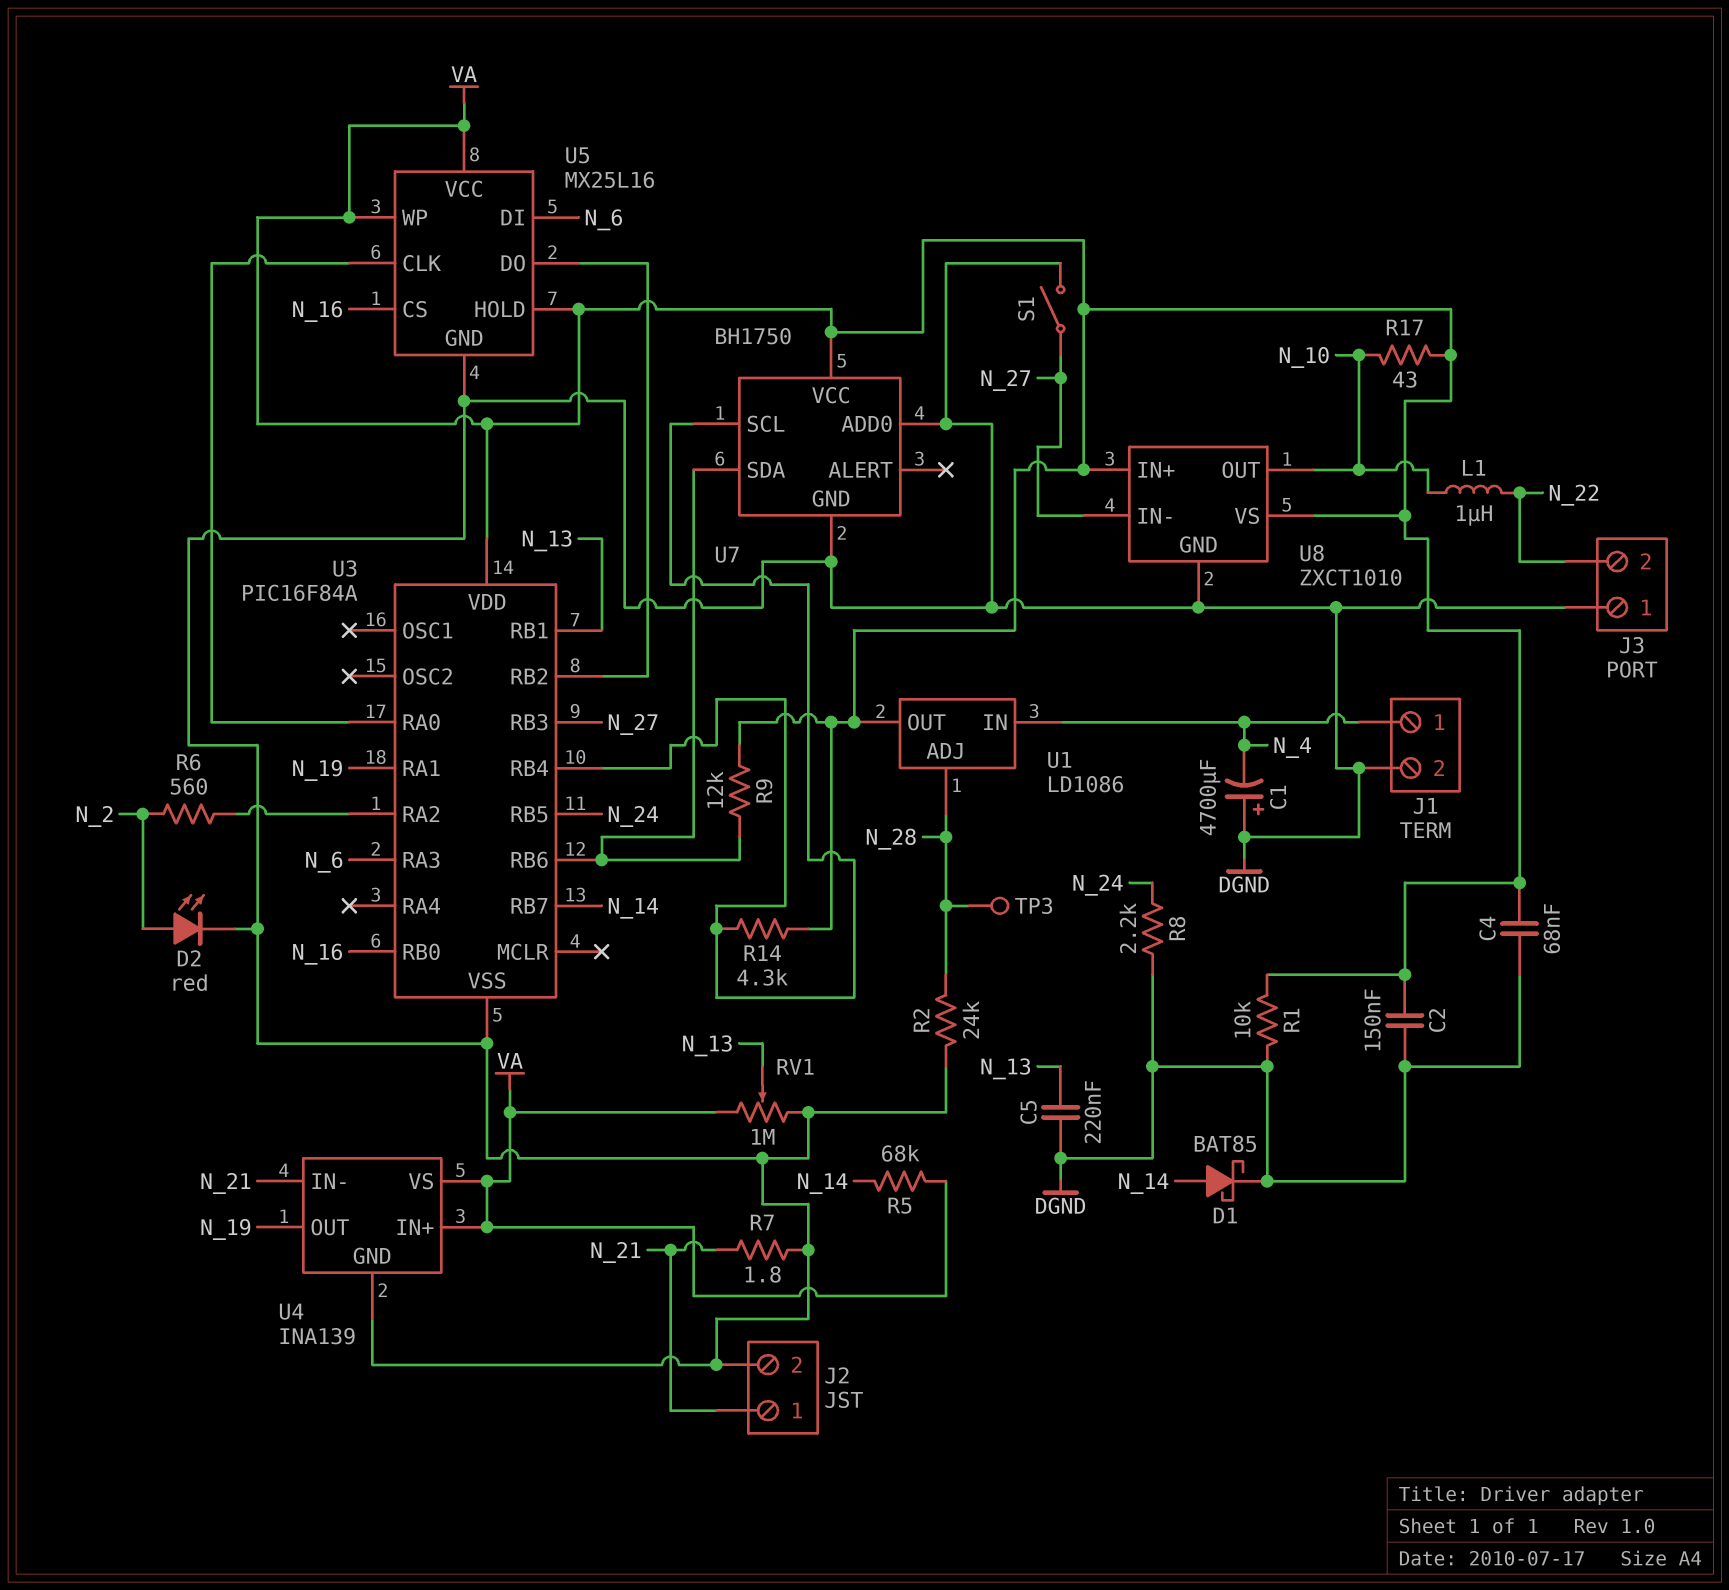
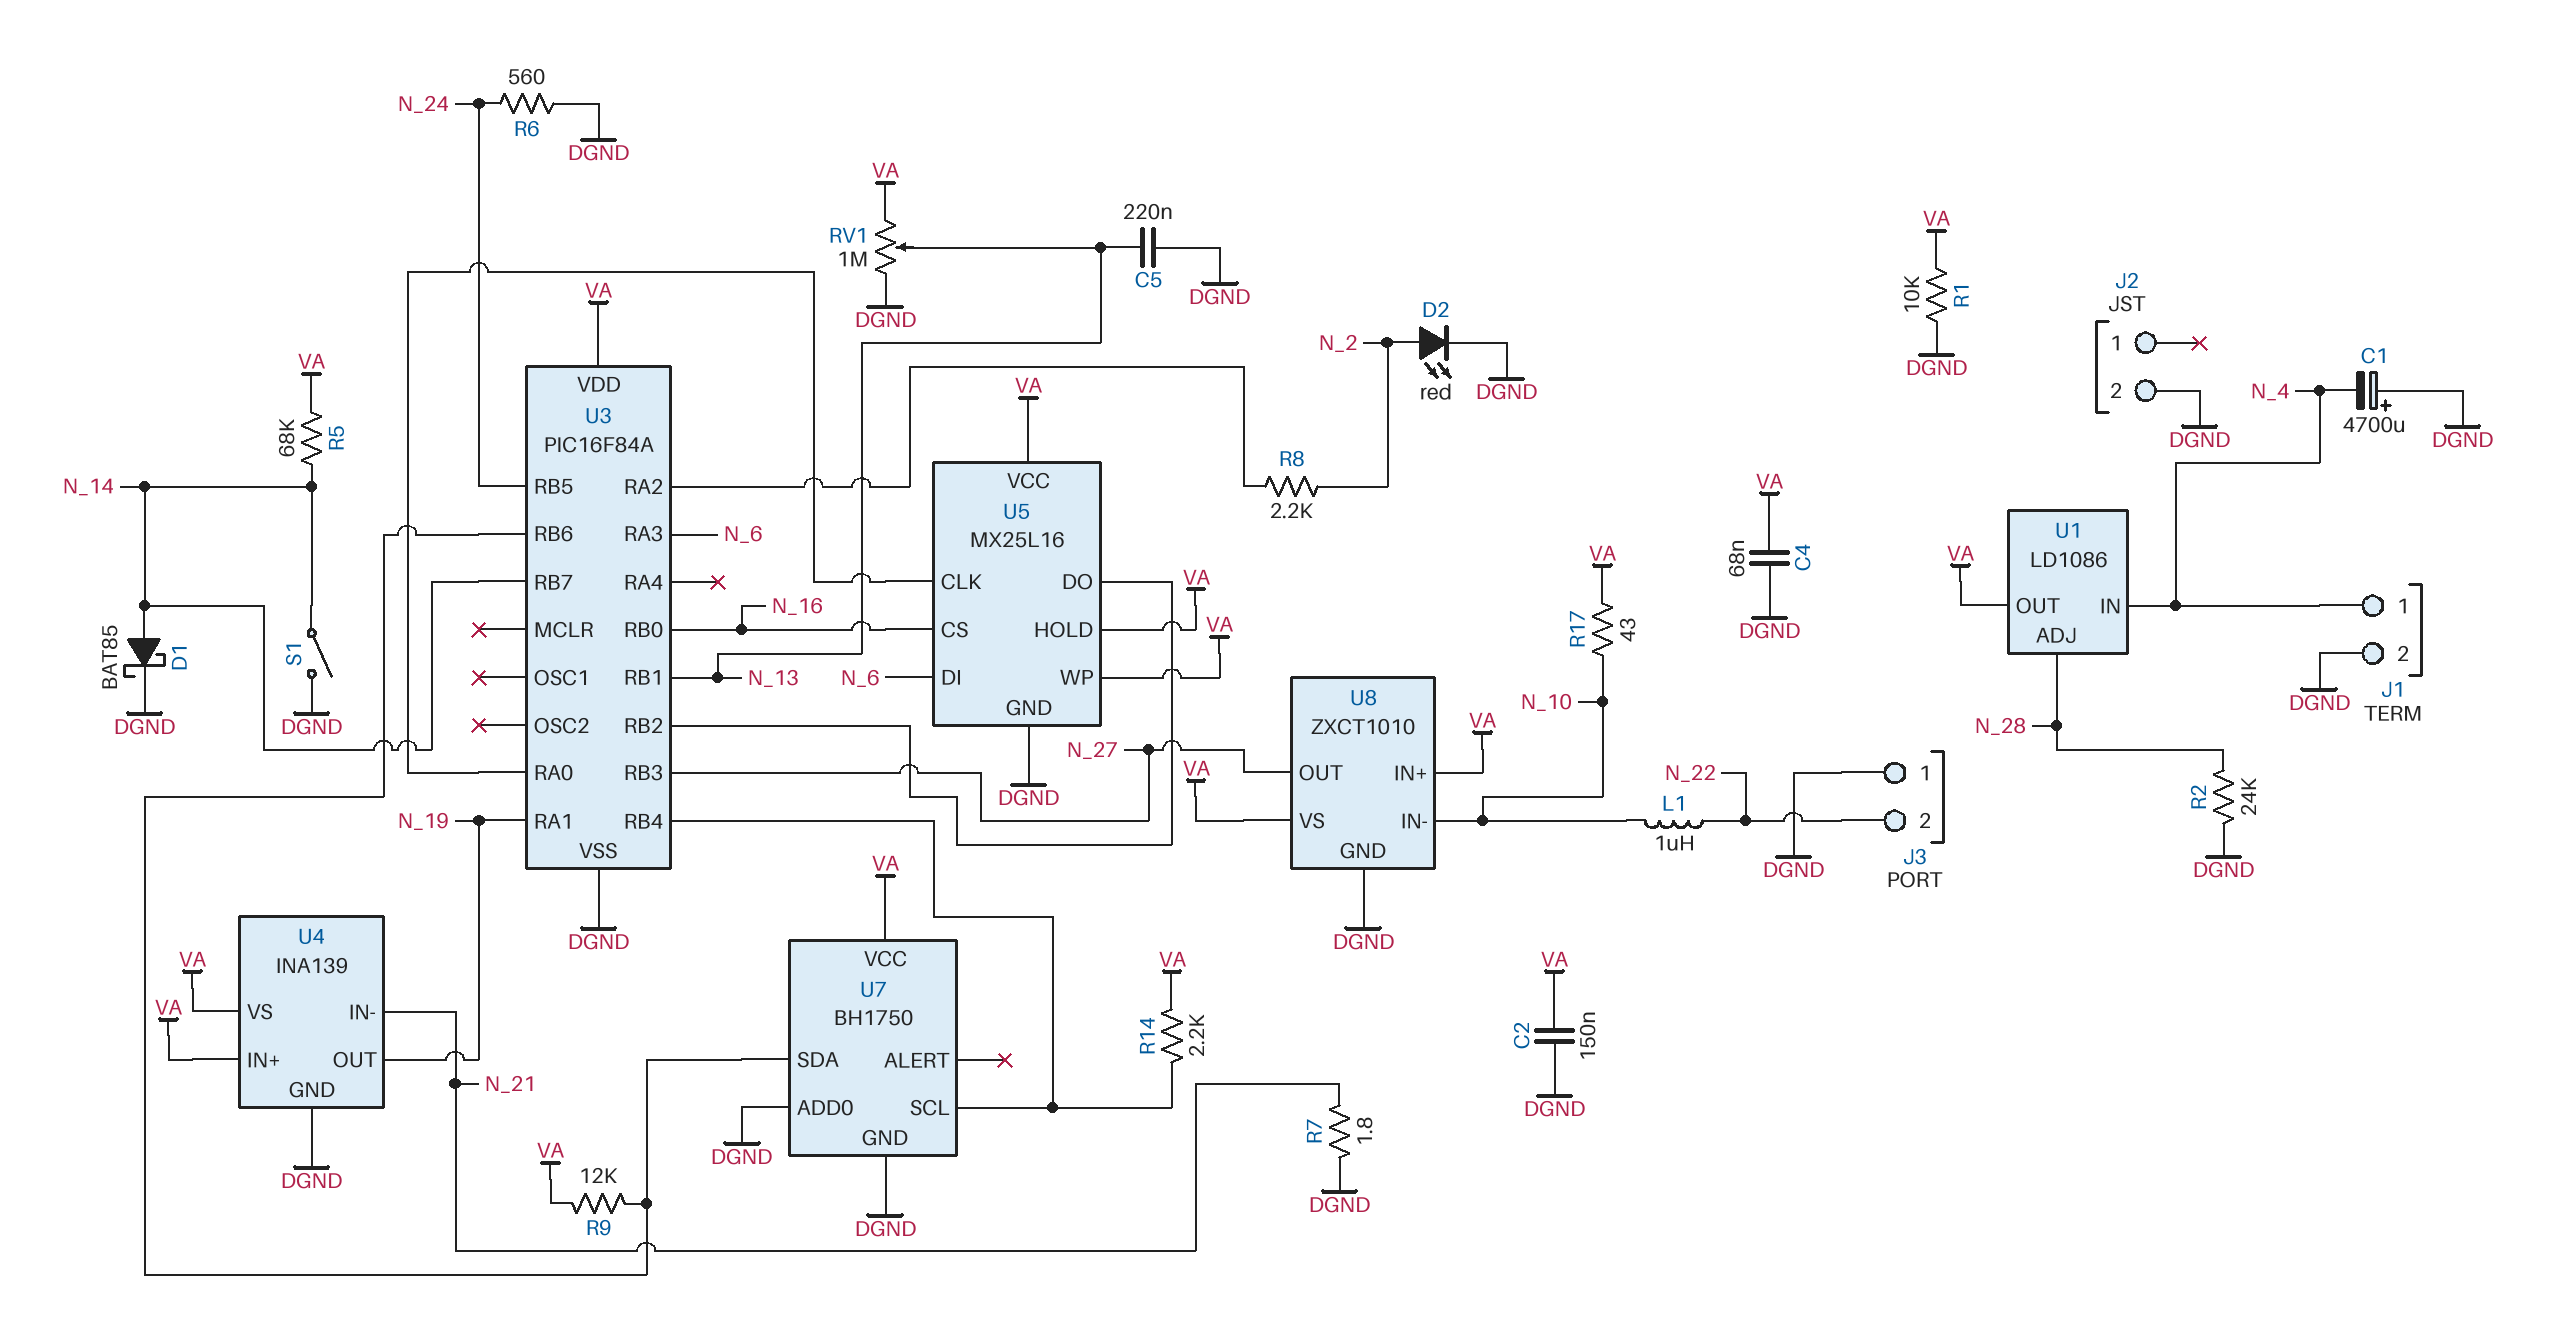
J2 pin 1: N_21 -> none
R6: 560 (N_2, U3/RA2) -> 560 (DGND, N_24)
R8: 2.2k (DGND, N_24) -> 2.2k (N_2, U3/RA2)
R14: 4.3k (U3/RB4, VA) -> 2.2k (U3/RB4, VA)
S1: switch (DGND, N_27) -> switch (DGND, N_14)
TP3: test point (N_28) -> none
U8 pin IN-: N_27 -> N_10
U8 pin OUT: N_10 -> N_27

